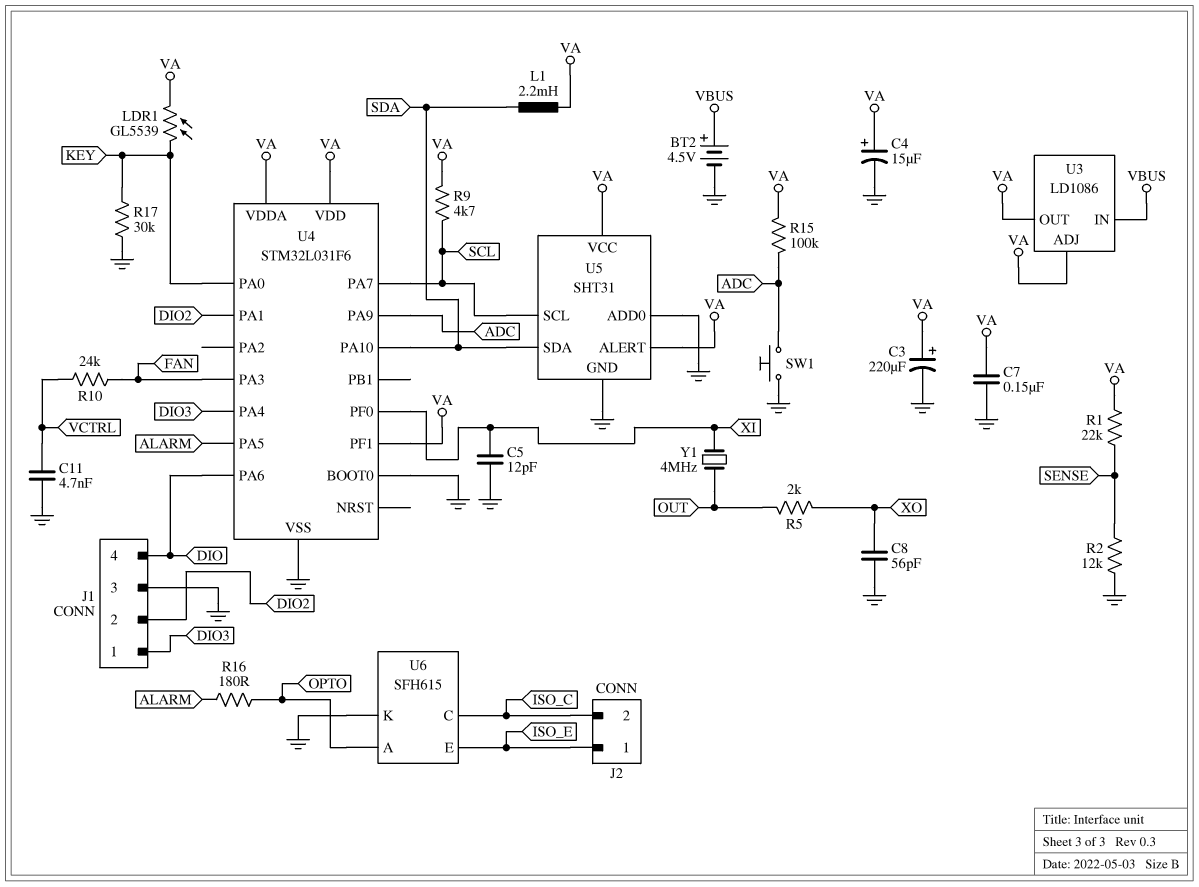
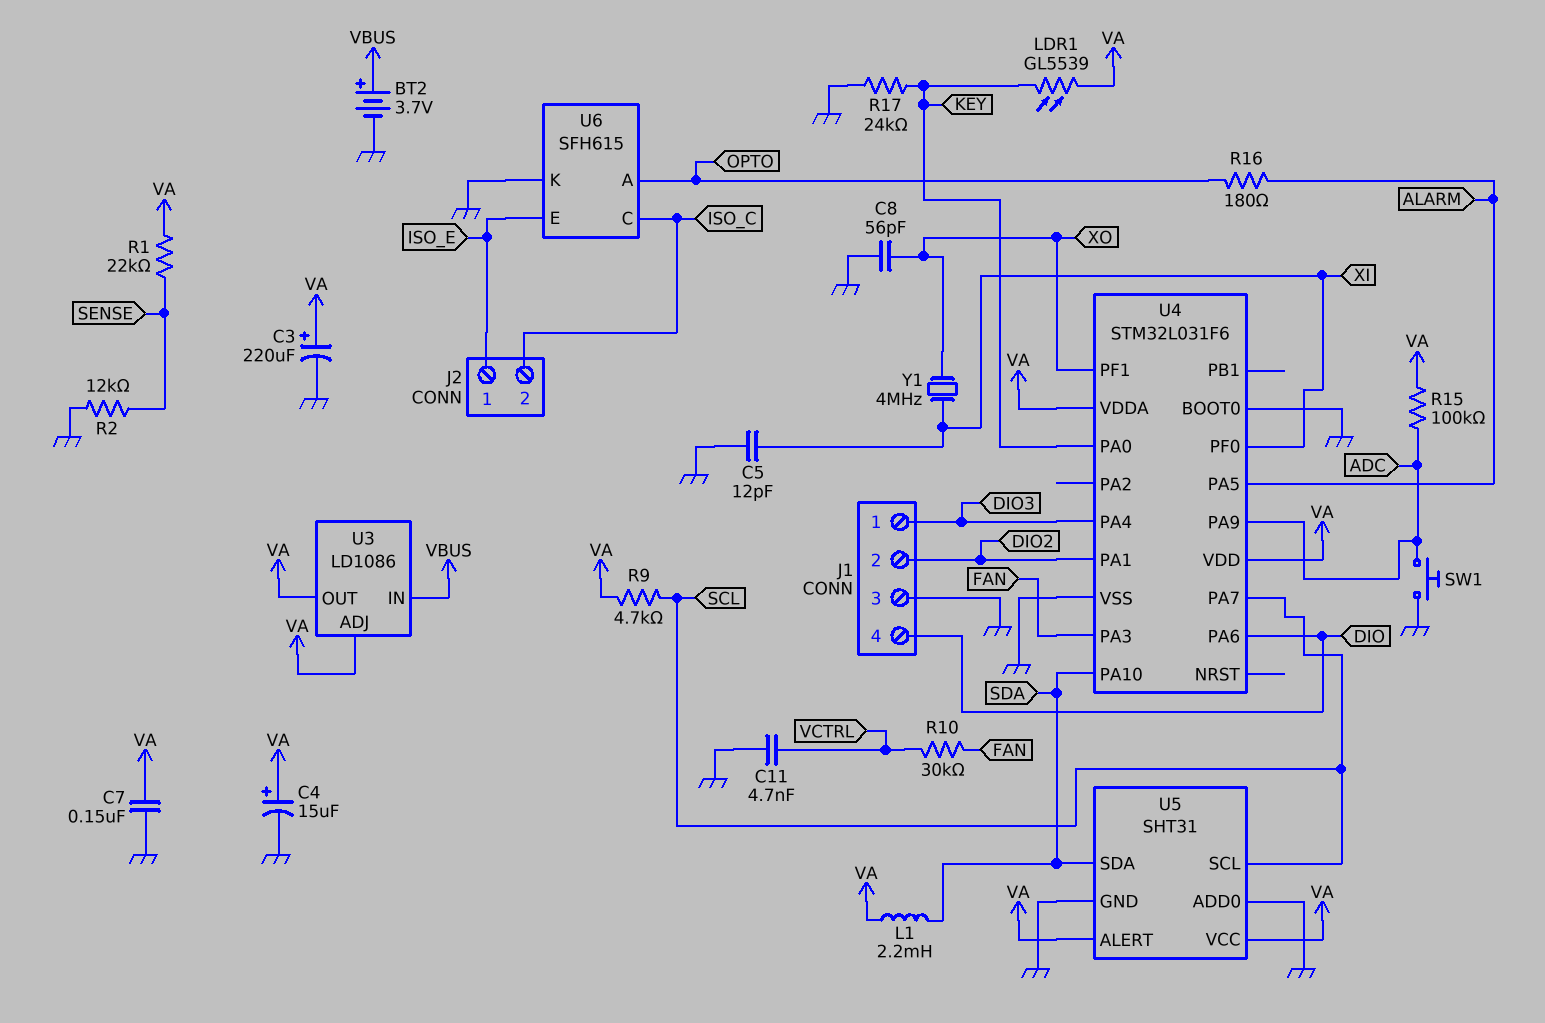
BT2: 4.5V (plus VBUS, minus GND) -> 3.7V (plus VBUS, minus GND)
R5: 2k (OUT, XO) -> none
R10: 24k (FAN, VCTRL) -> 30k (FAN, VCTRL)
R17: 30k (GND, KEY) -> 24k (GND, KEY)
U4 pin PF1: VA -> XO
Y1: 4MHz (OUT, XI) -> 4MHz (XI, XO)

